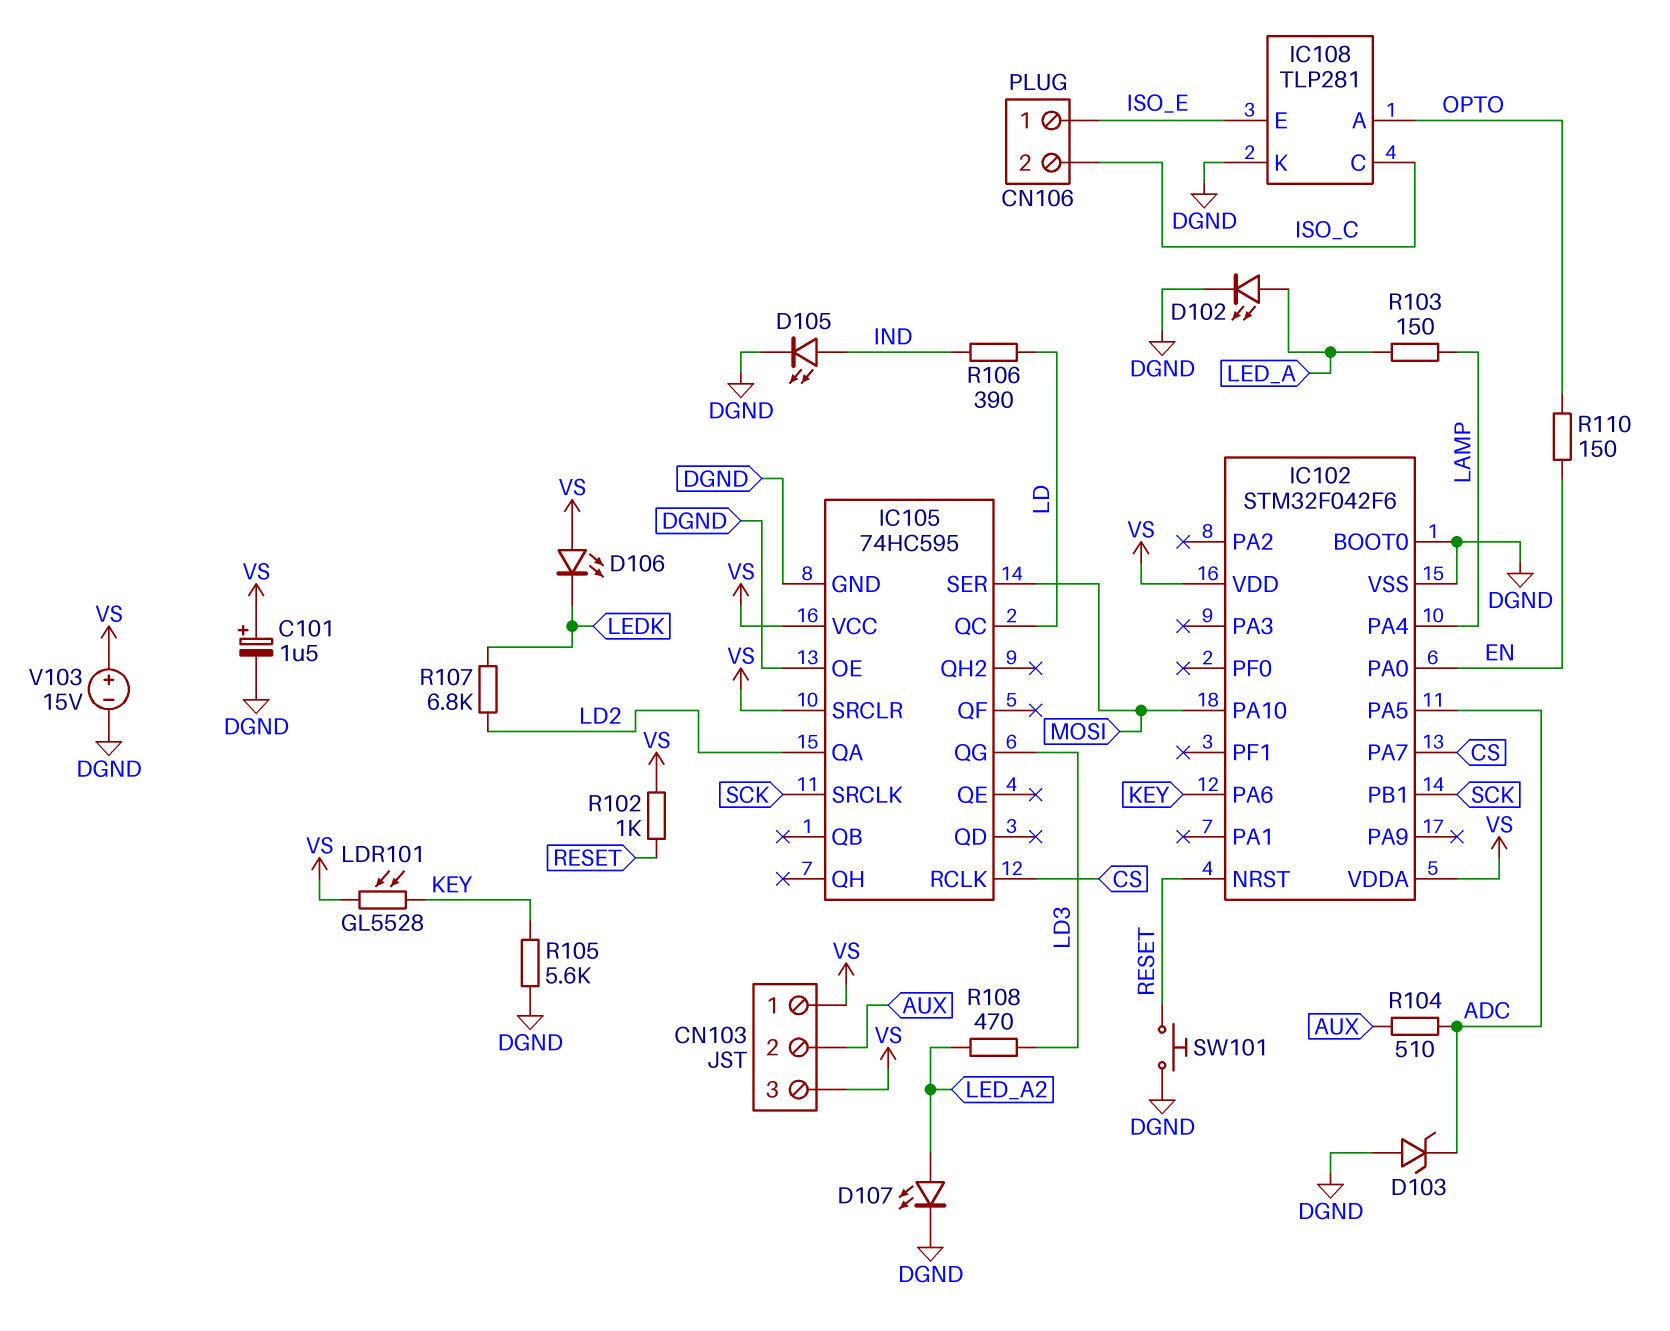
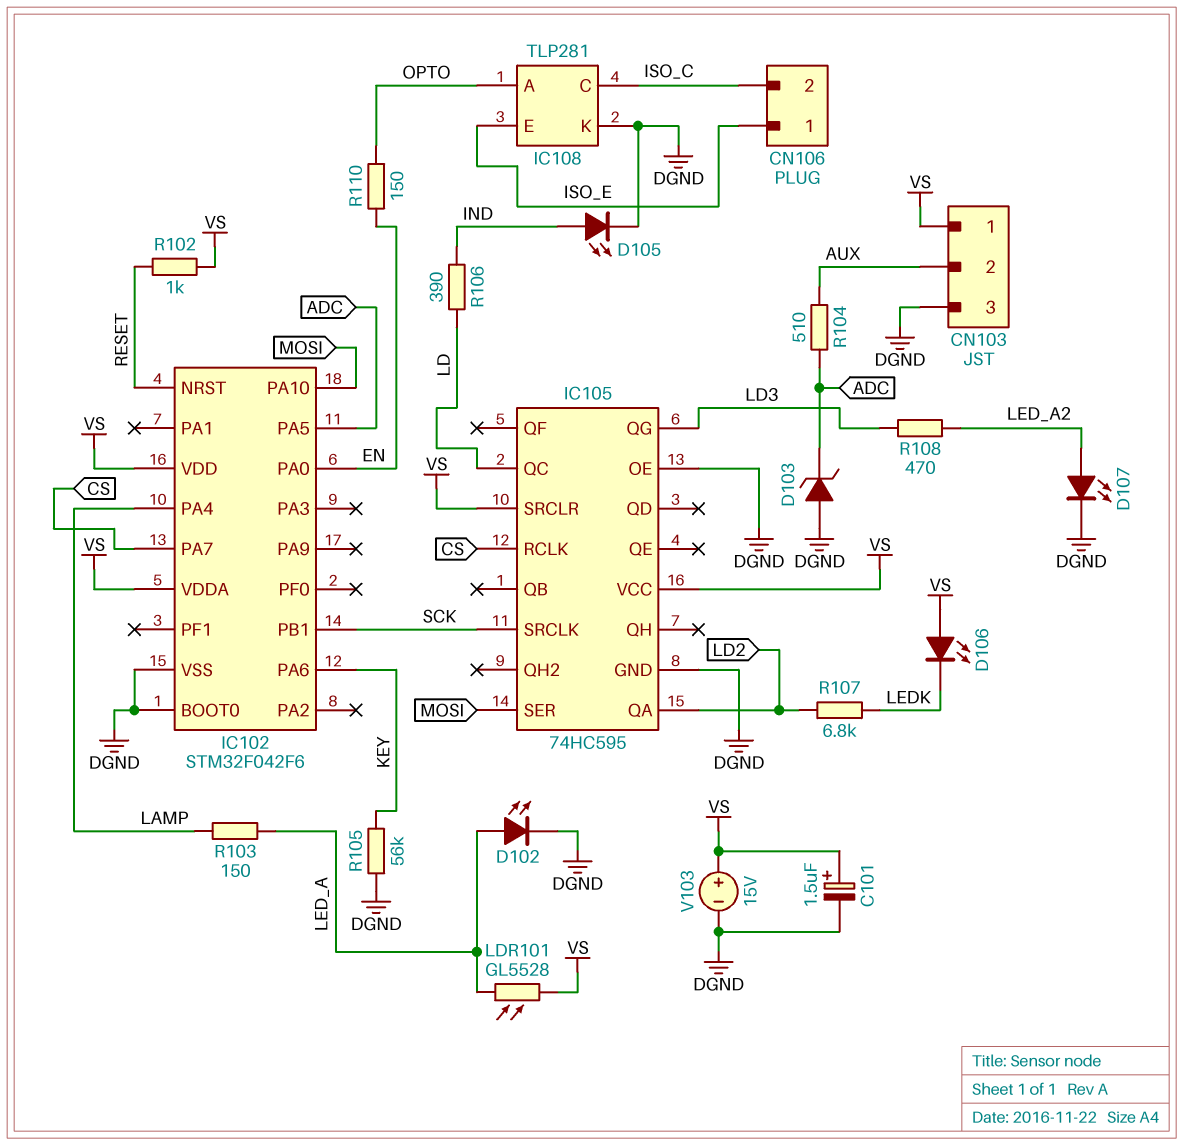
CN103 pin 3: VS -> DGND
LDR101: GL5528 (KEY, VS) -> GL5528 (LED_A, VS)
R105: 5.6k (DGND, KEY) -> 56k (DGND, KEY)
SW101: button (DGND, RESET) -> none

